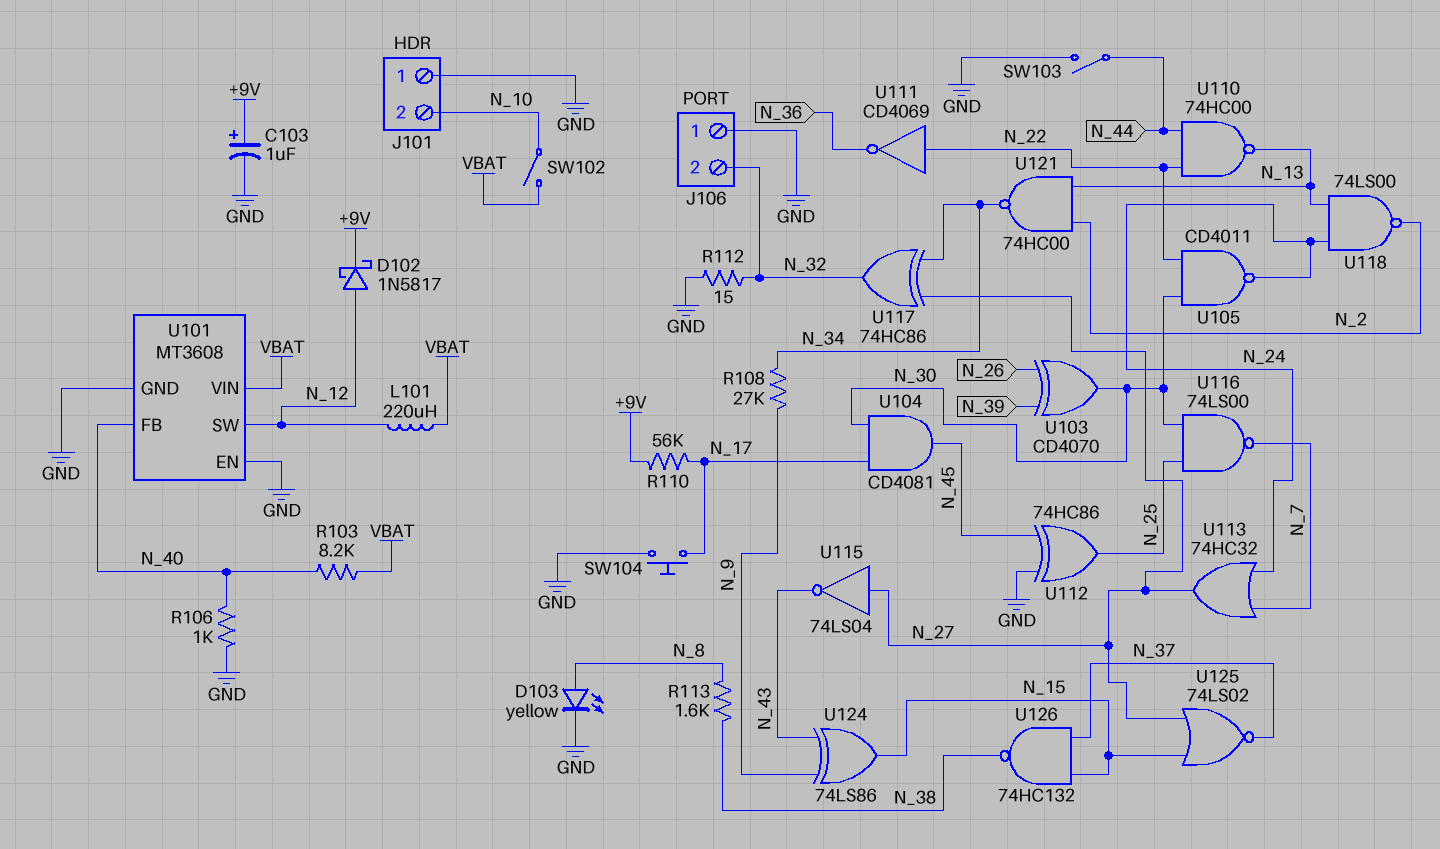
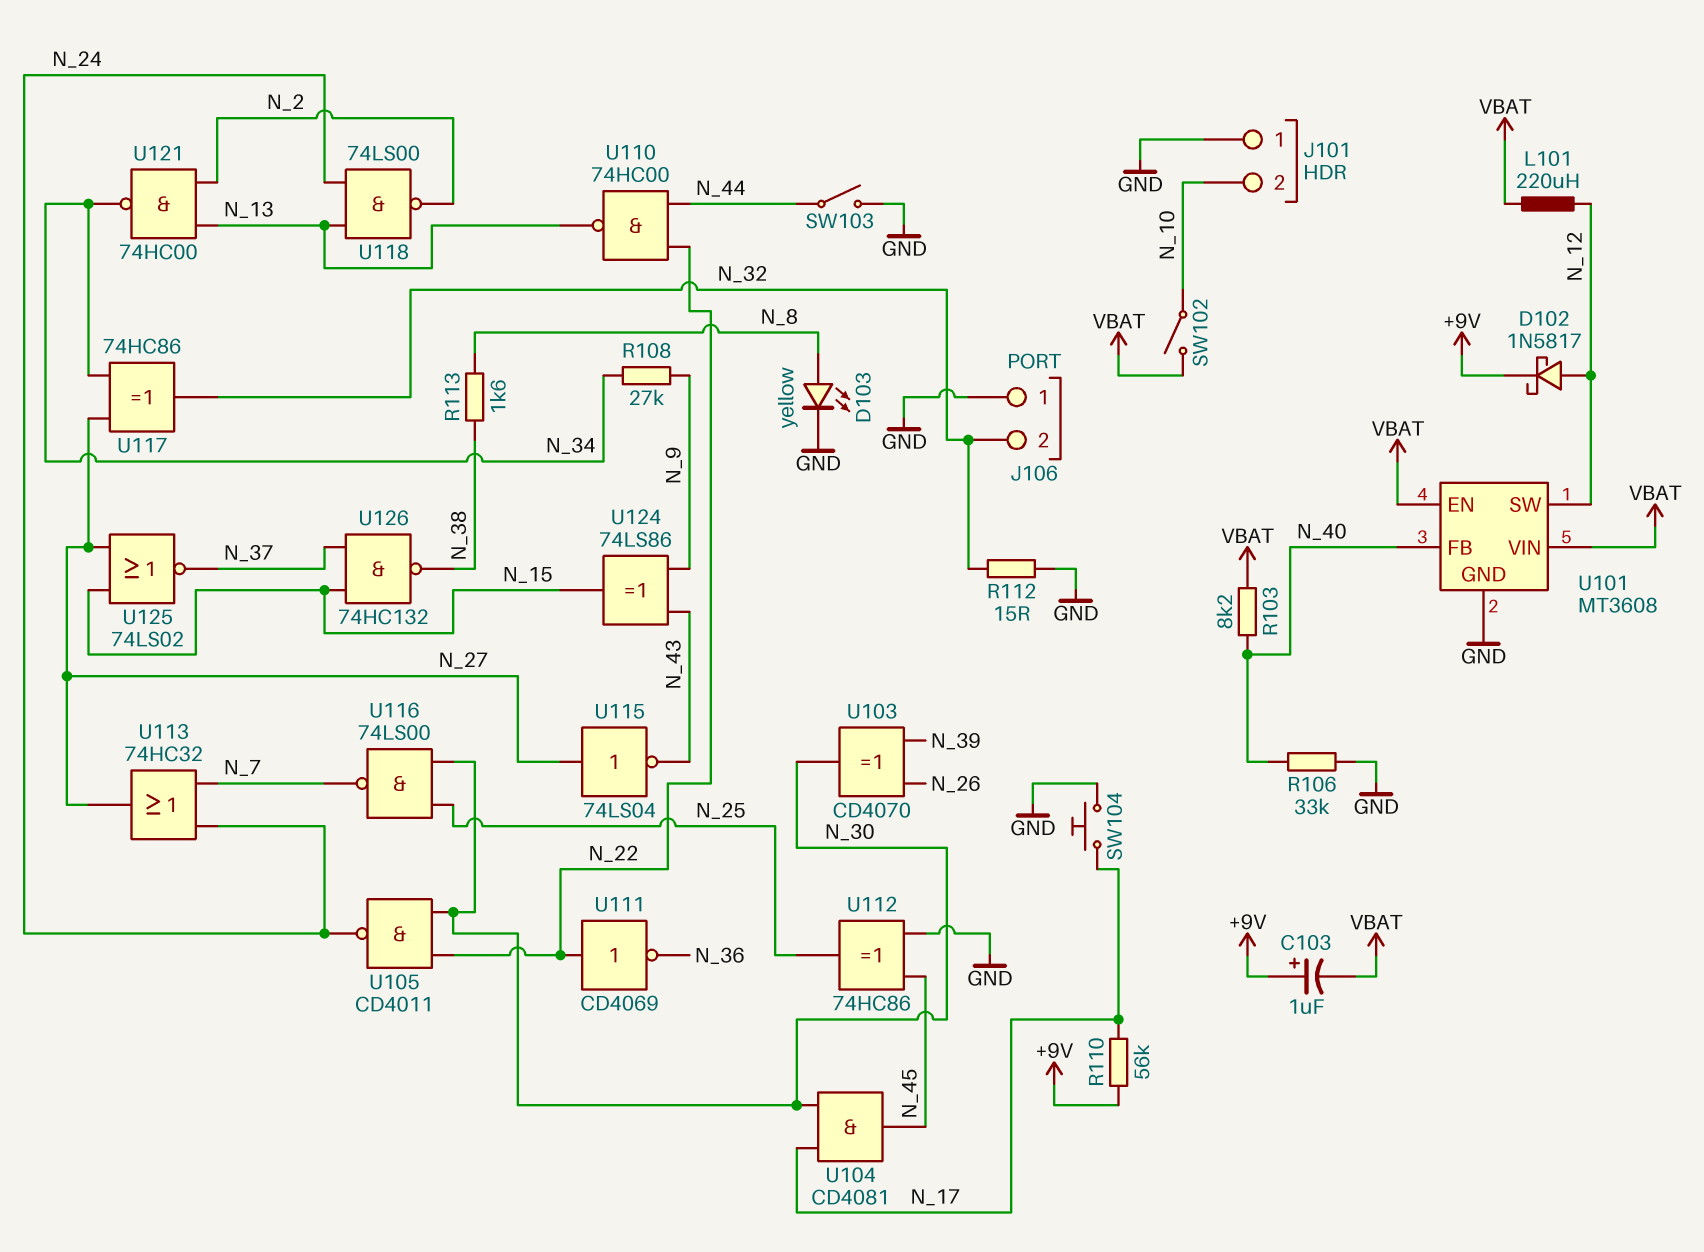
C103: 1uF (plus +9V, minus GND) -> 1uF (plus +9V, minus VBAT)
R106: 1k (GND, N_40) -> 33k (GND, N_40)
U101 pin EN: GND -> VBAT

